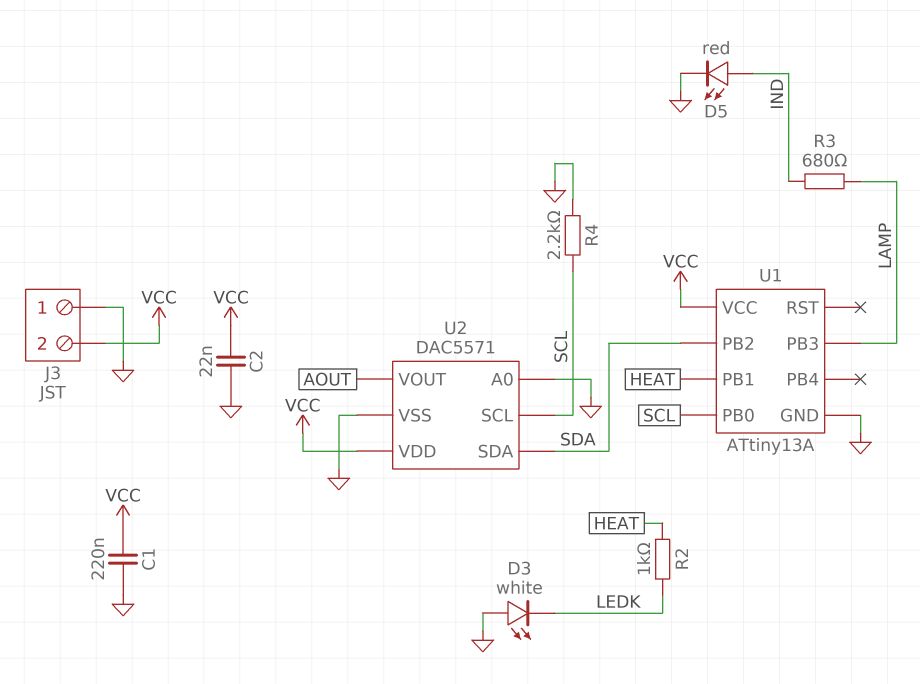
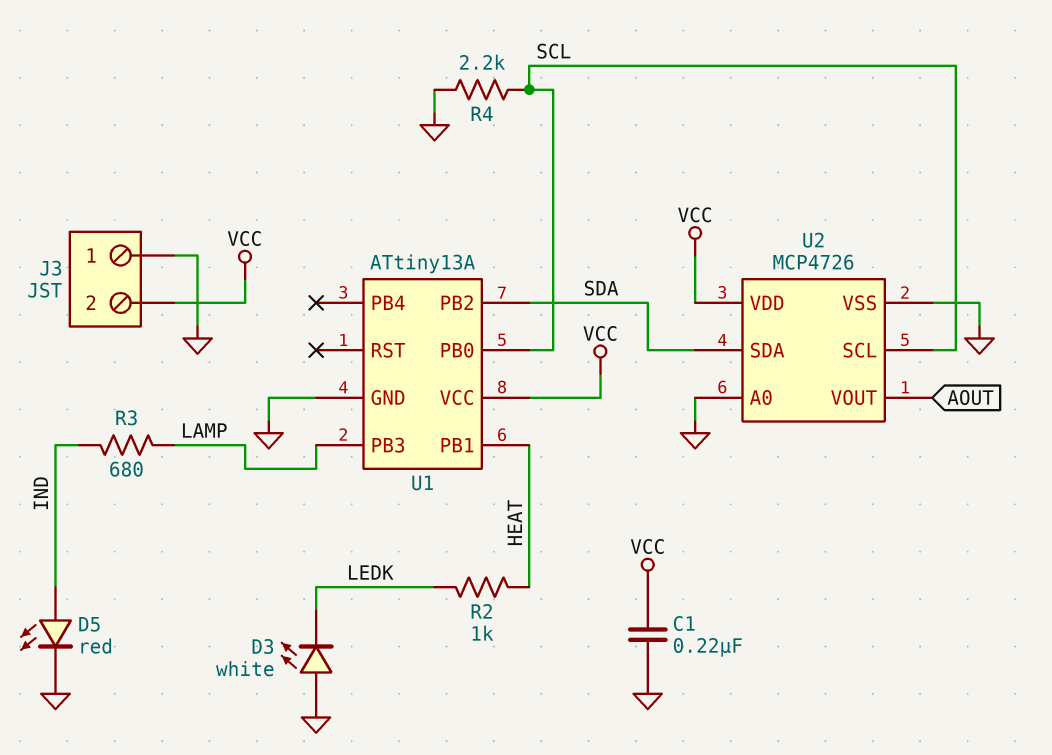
C2: 22nF (GND, VCC) -> none
U2: DAC5571 -> MCP4726

